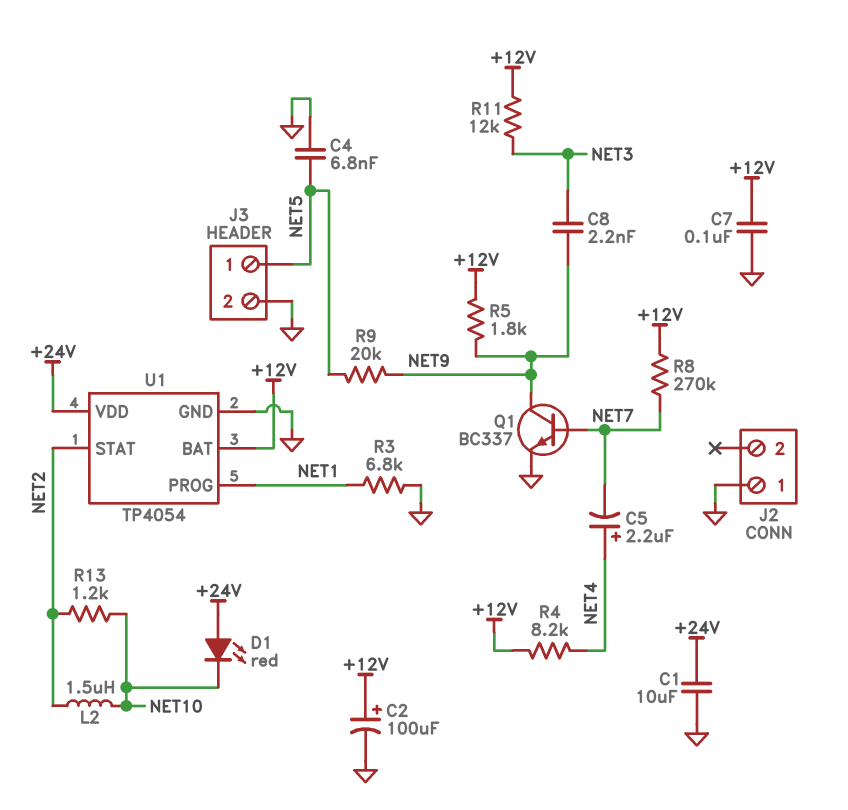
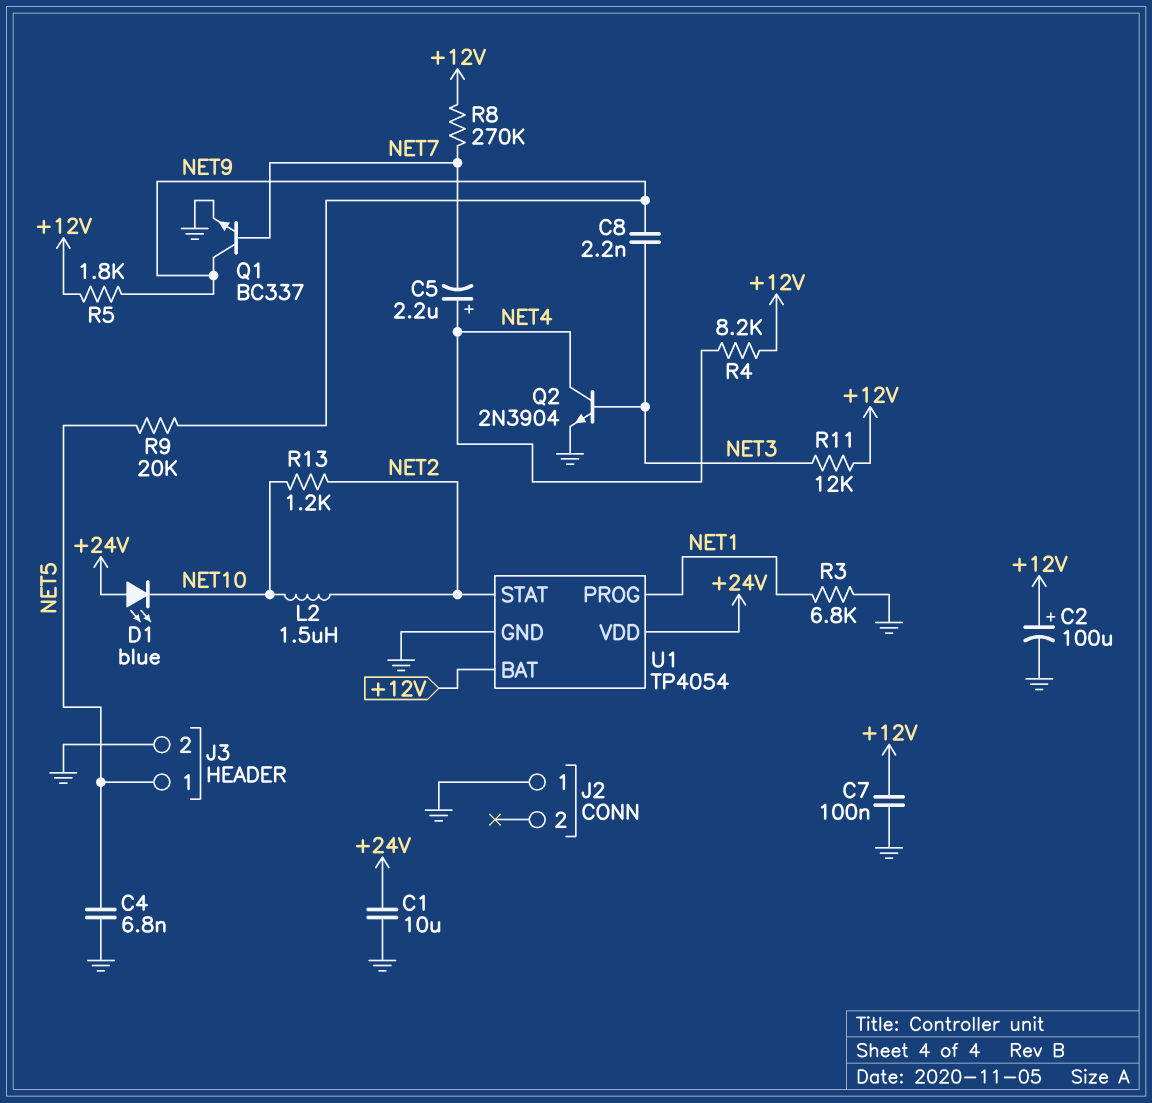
D1: LED red (A +24V, K NET10) -> LED blue (A +24V, K NET10)
Q2: none -> NPN 2N3904 (B NET3, C NET4, E GND)

